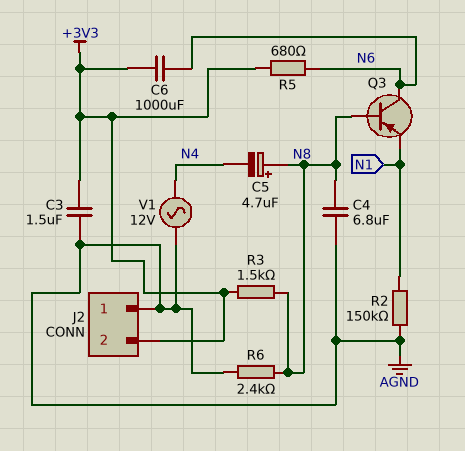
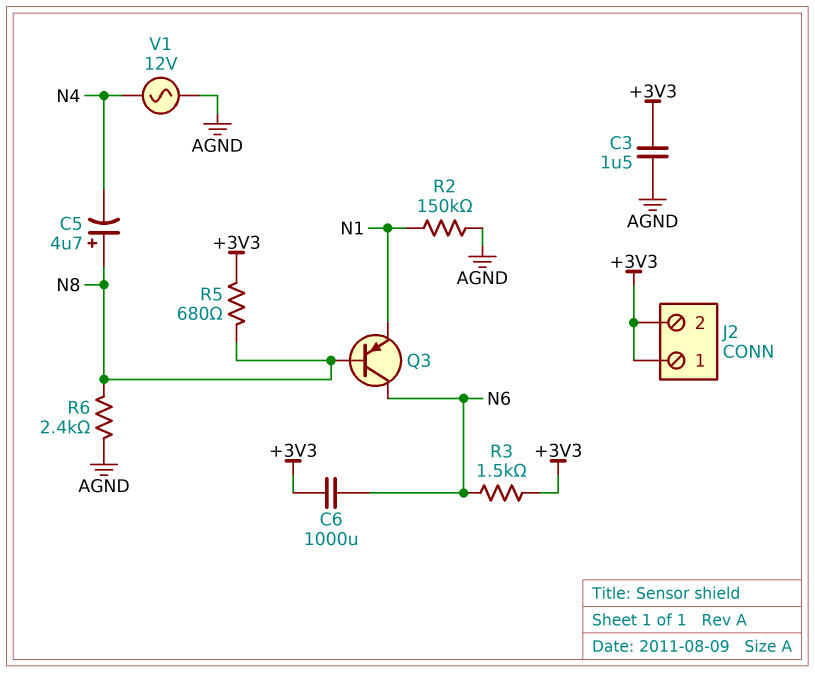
C4: 6.8uF (AGND, N8) -> none
J2 pin 1: AGND -> +3V3
R3: 1.5k (+3V3, N8) -> 1.5k (+3V3, N6)
R5: 680 (+3V3, N6) -> 680 (+3V3, N8)

